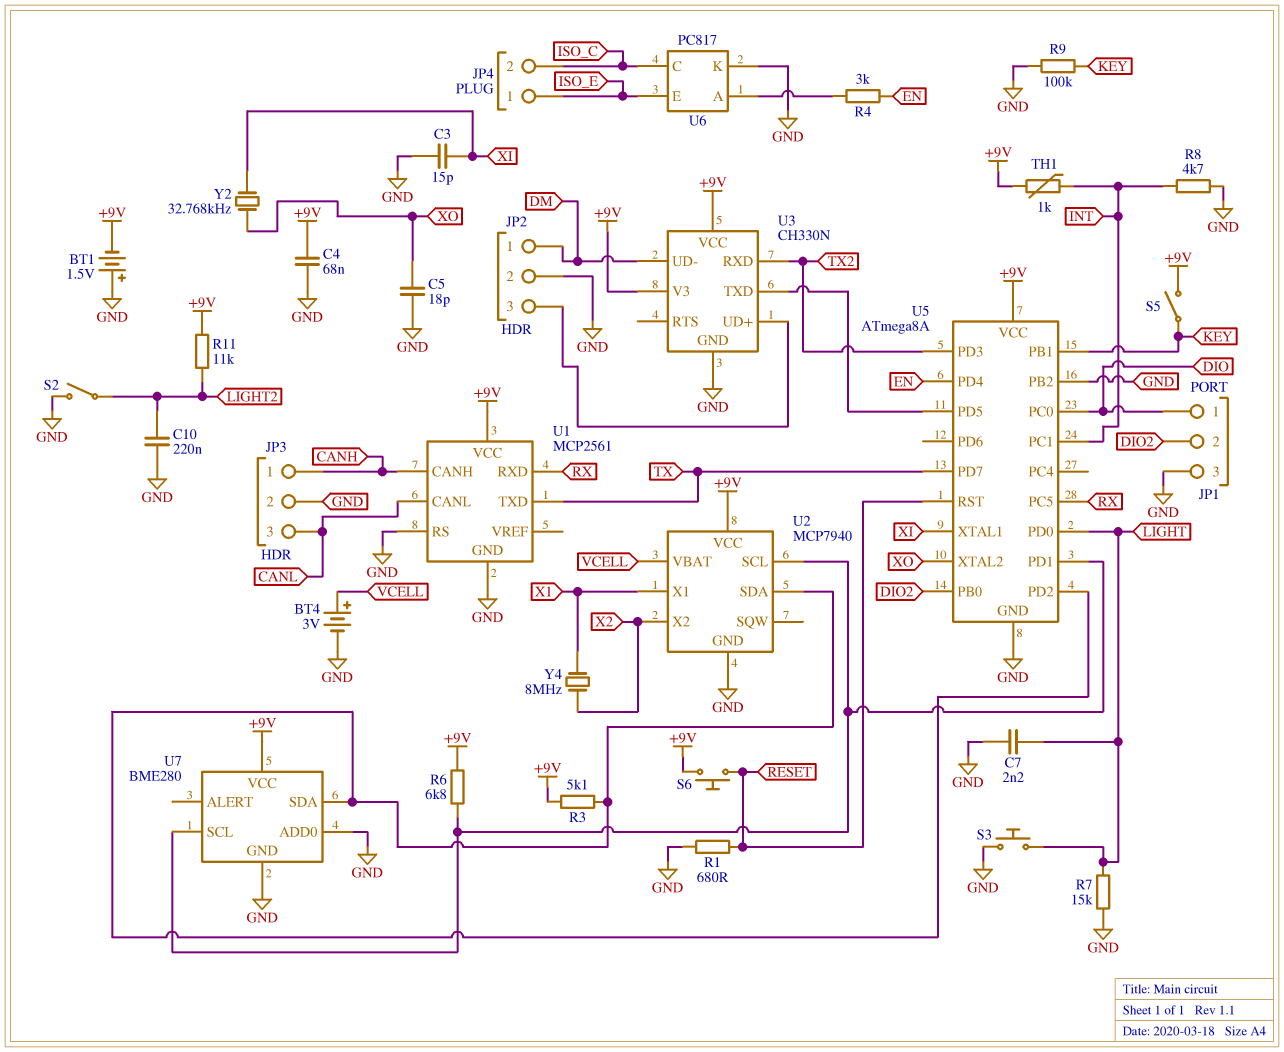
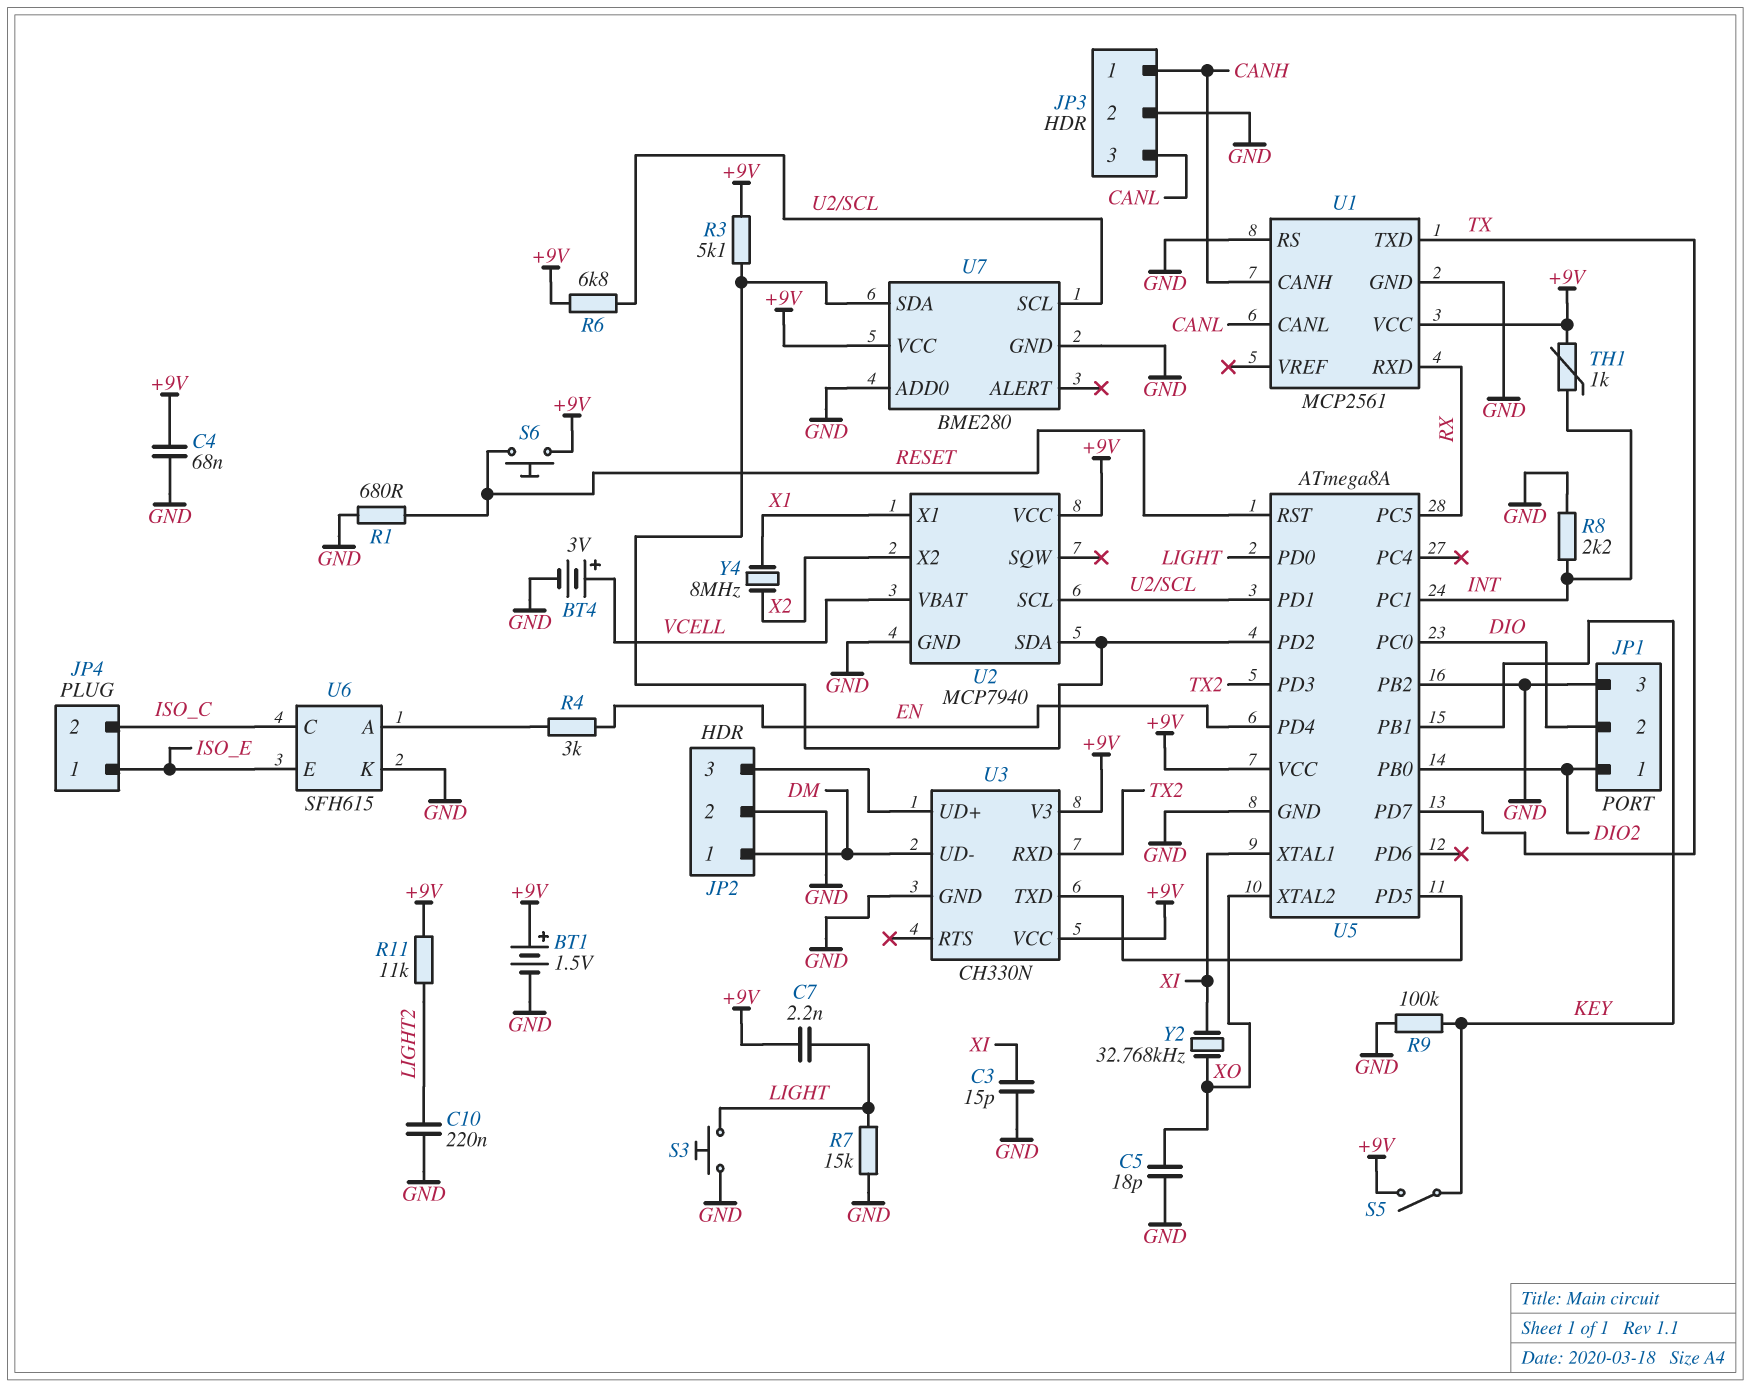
BT1: 1.5V (plus GND, minus +9V) -> 1.5V (plus +9V, minus GND)
C7: 2.2nF (GND, LIGHT) -> 2.2nF (+9V, LIGHT)
JP1 pin 1: DIO -> DIO2
JP1 pin 2: DIO2 -> DIO
R8: 4.7k (GND, INT) -> 2.2k (GND, INT)
S2: switch (GND, LIGHT2) -> none
U6: PC817 -> SFH615

